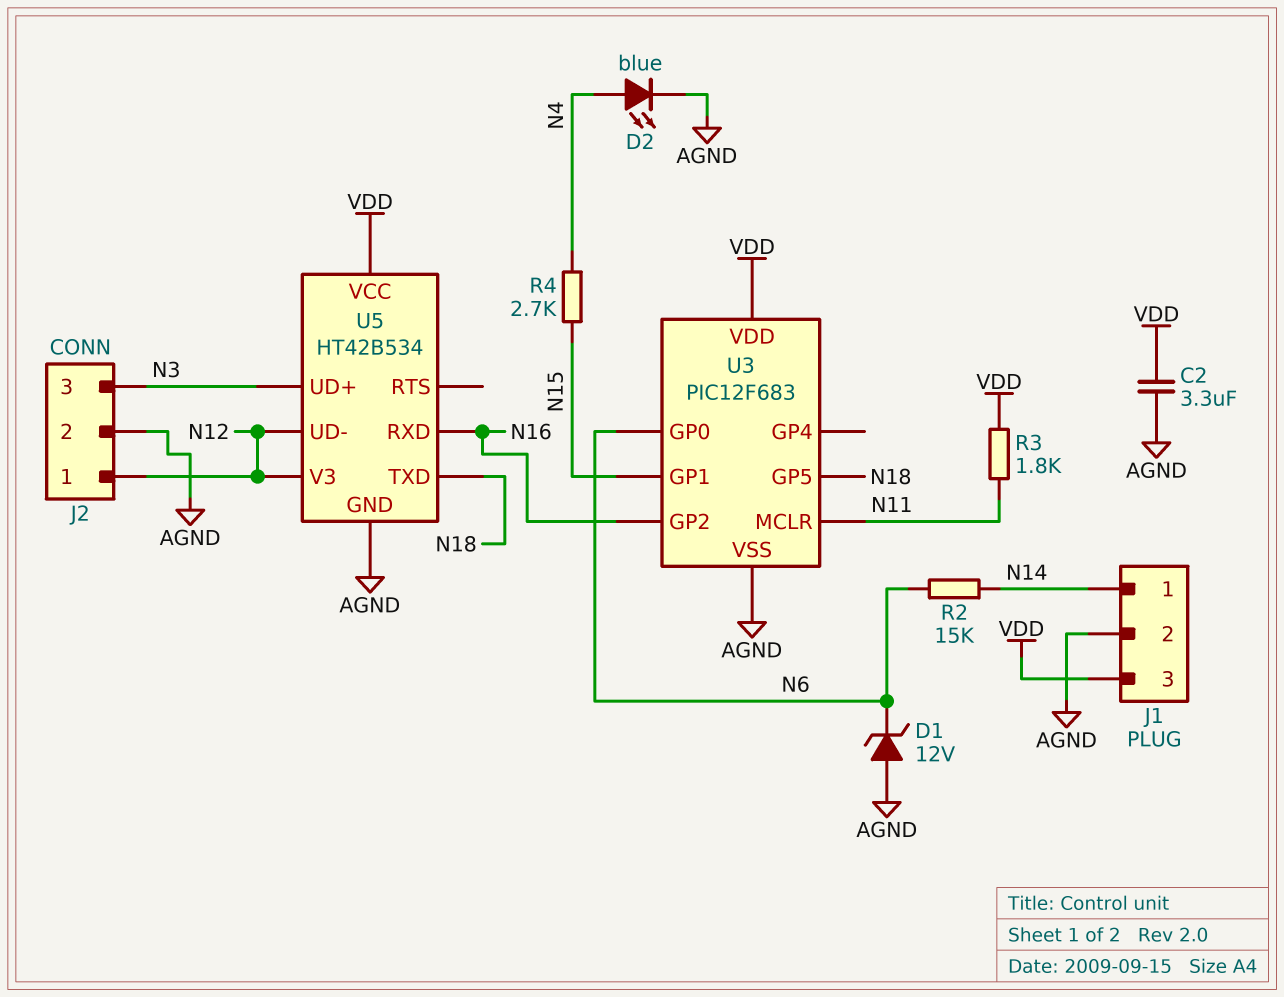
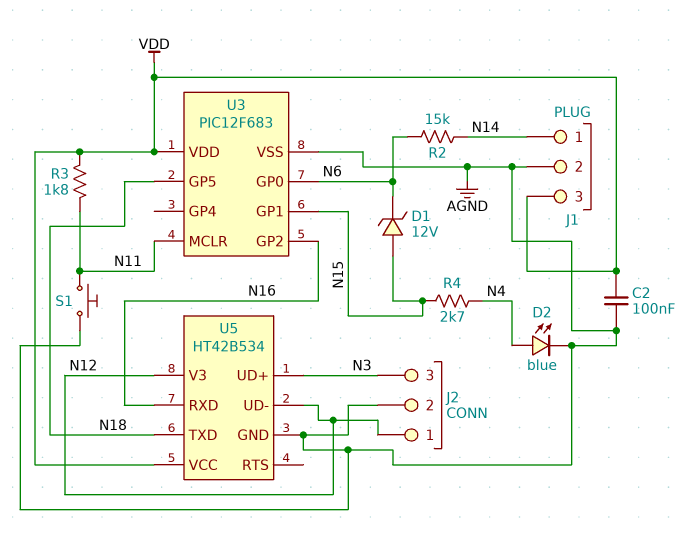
C2: 3.3uF (AGND, VDD) -> 100nF (AGND, VDD)
D1: zener 12V (A AGND, K N6) -> zener 12V (A N15, K N6)
S1: none -> button (AGND, N11)

